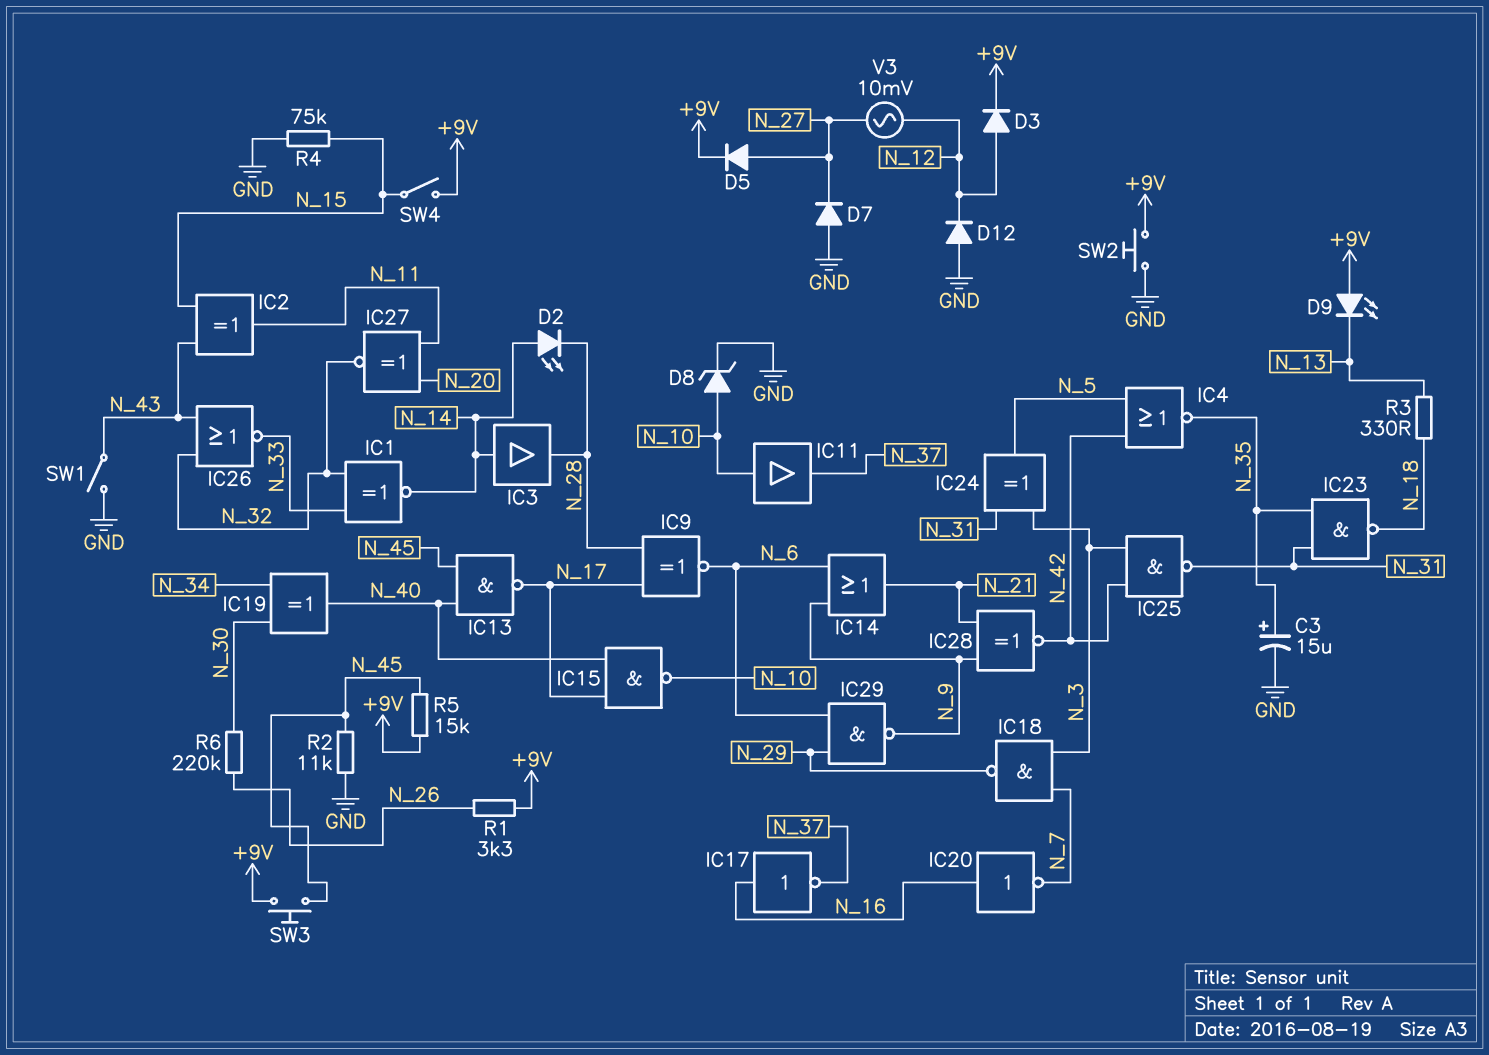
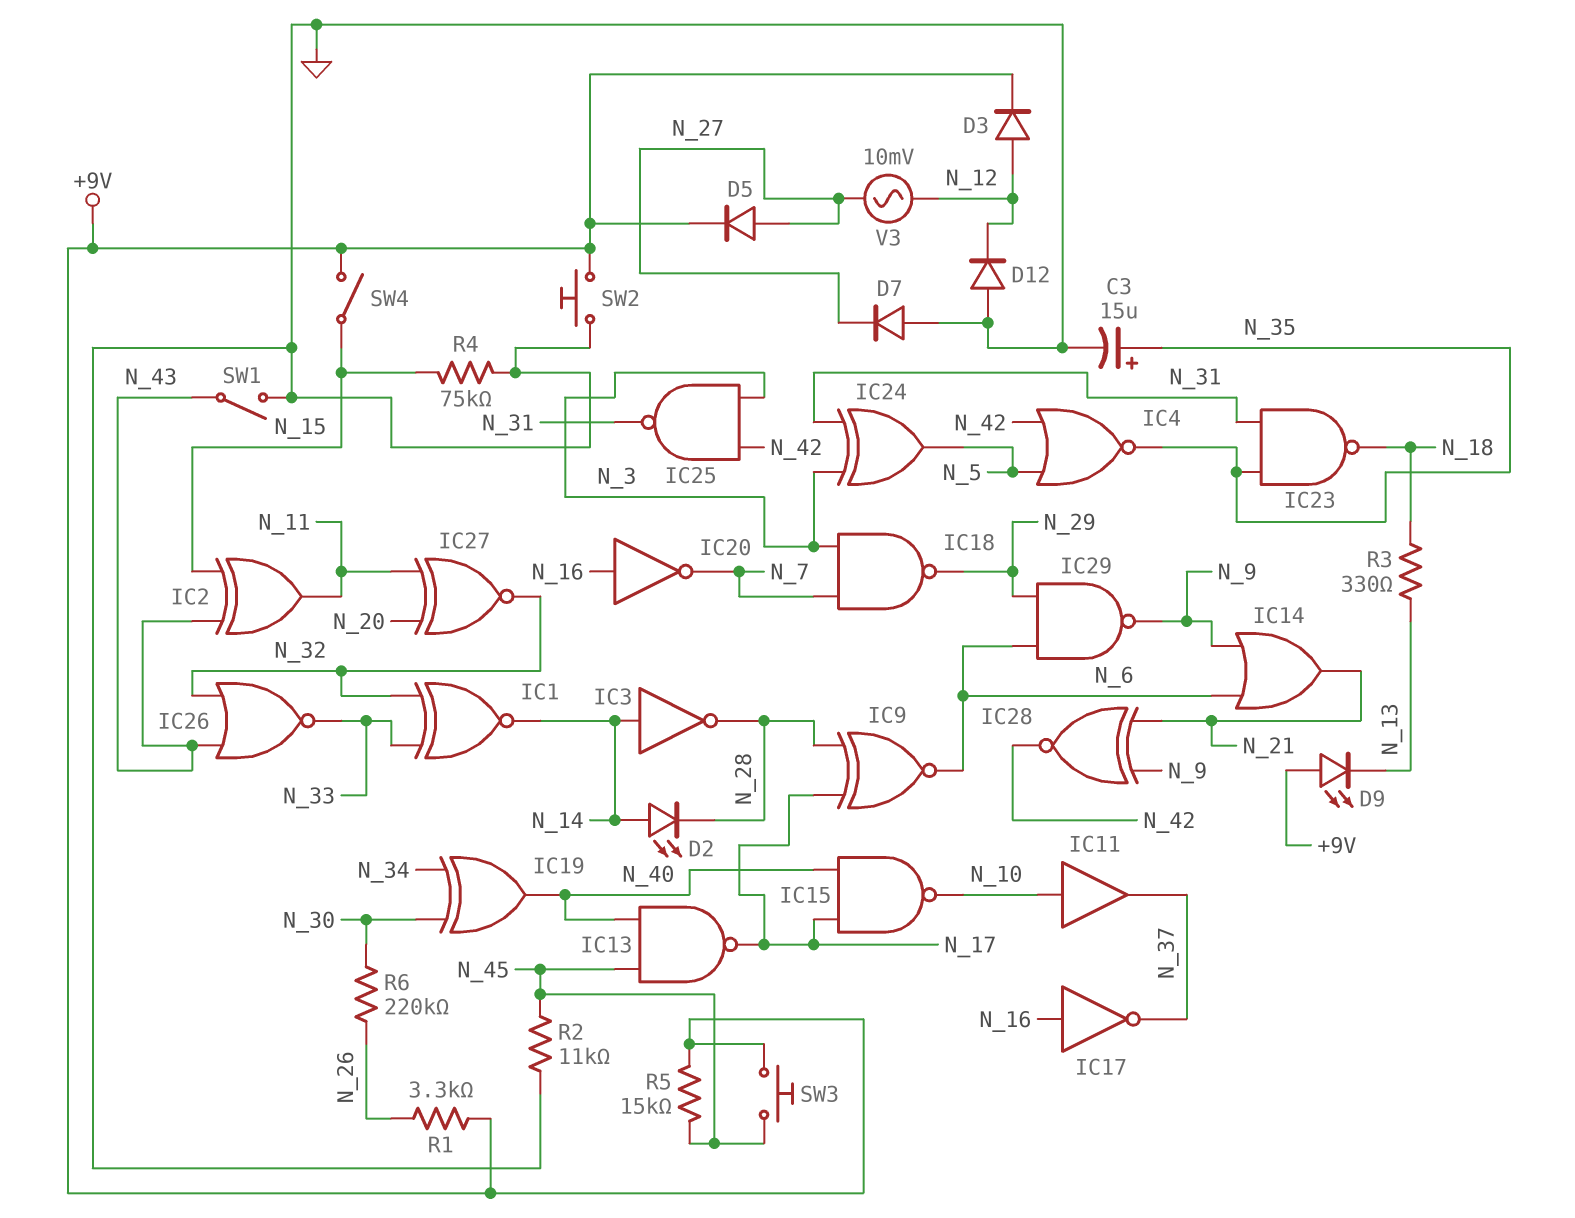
D8: zener (A N_10, K GND) -> none
IC3: buffer (in N_14, out N_28) -> NOT (in N_14, out N_28)

